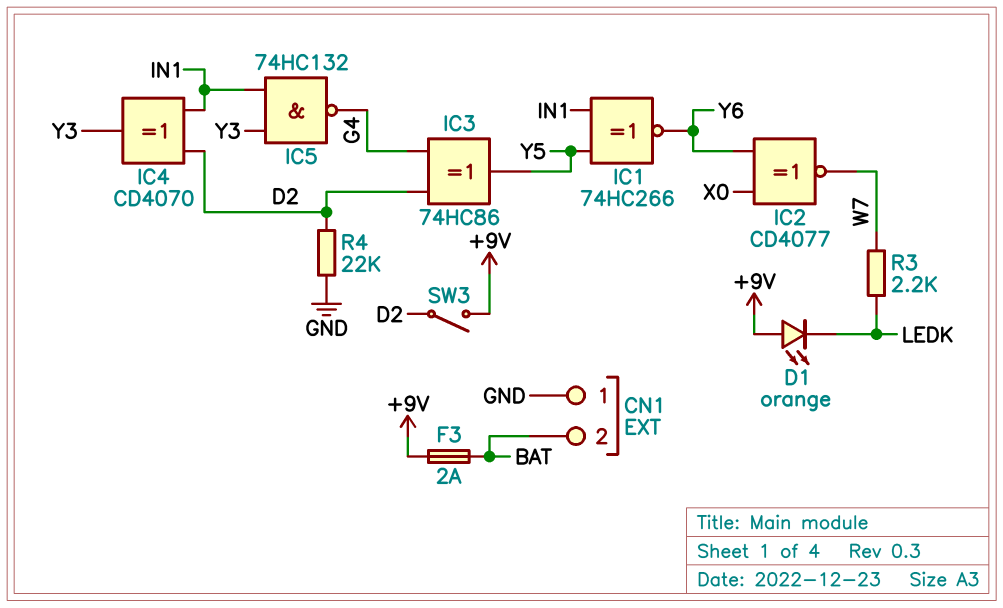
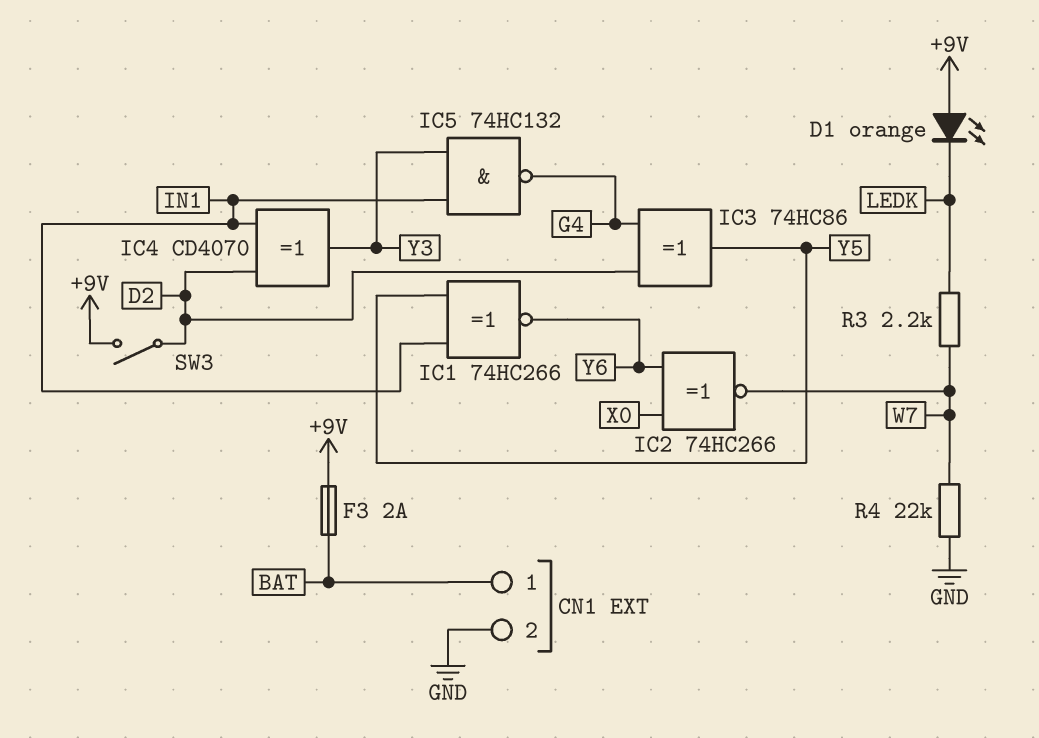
CN1 pin 1: GND -> BAT
CN1 pin 2: BAT -> GND
IC2: XNOR CD4077 (in X0, in Y6, out W7) -> XNOR 74HC266 (in X0, in Y6, out W7)
R4: 22k (D2, GND) -> 22k (GND, W7)

